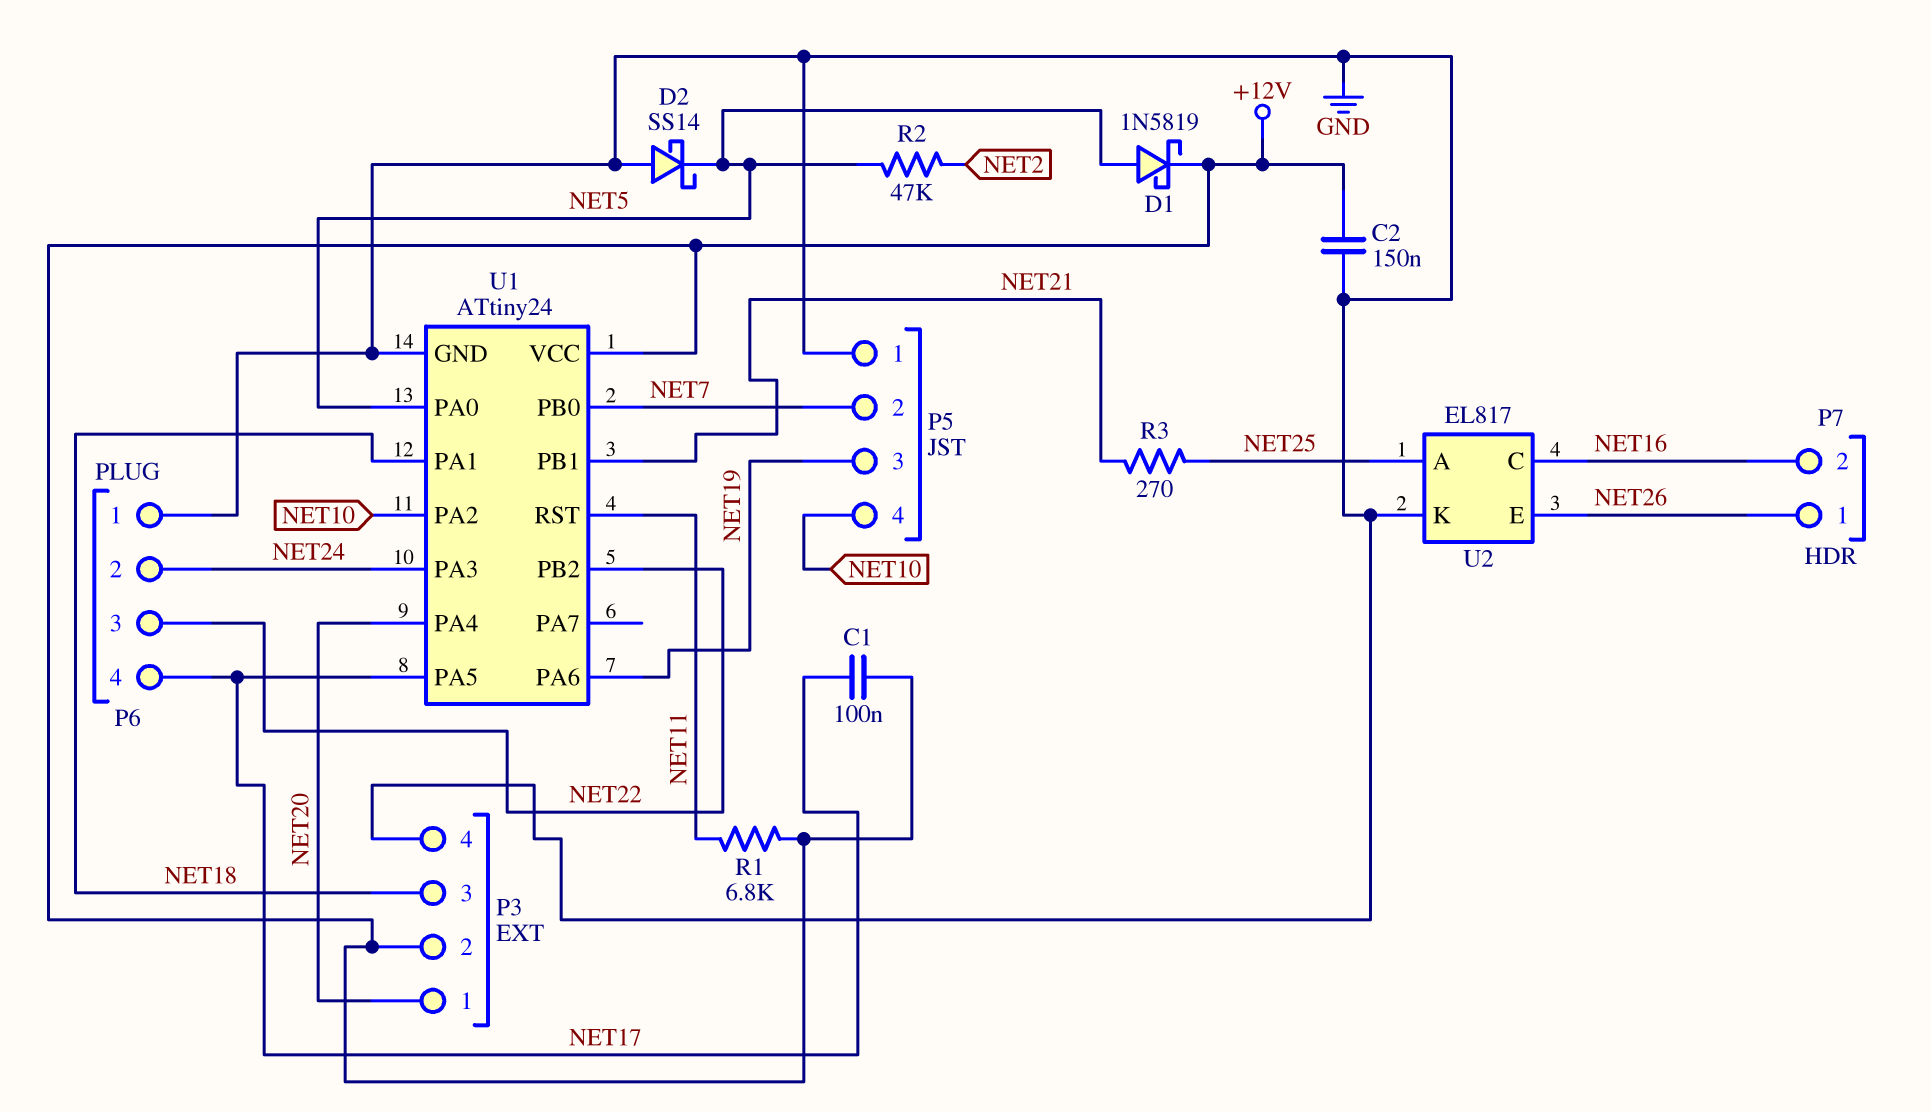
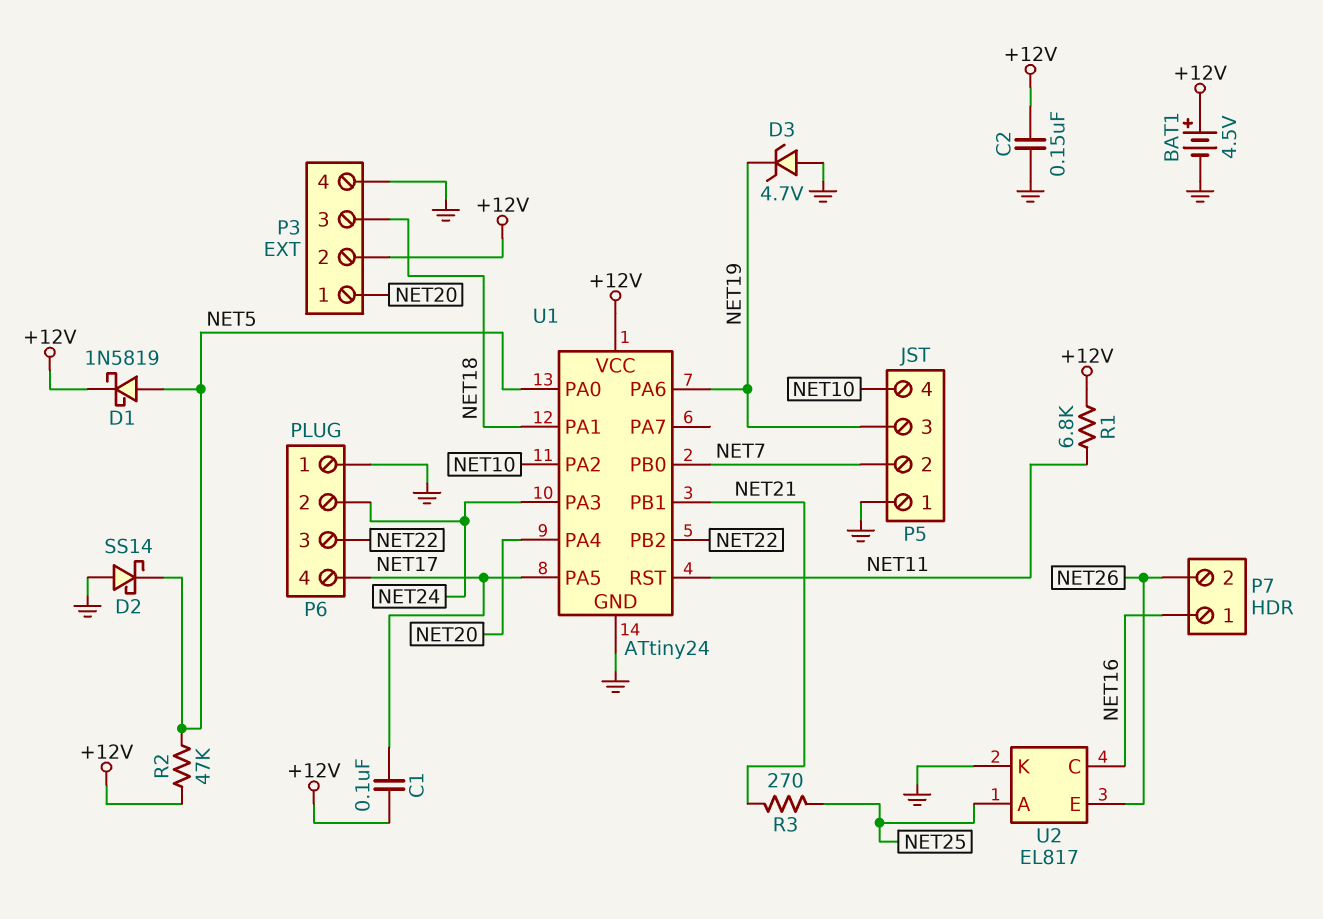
BAT1: none -> 4.5V (plus +12V, minus GND)
D3: none -> zener 4.7V (A GND, K NET19)
P7 pin 1: NET26 -> NET16
P7 pin 2: NET16 -> NET26
R2: 47k (NET2, NET5) -> 47k (+12V, NET5)

